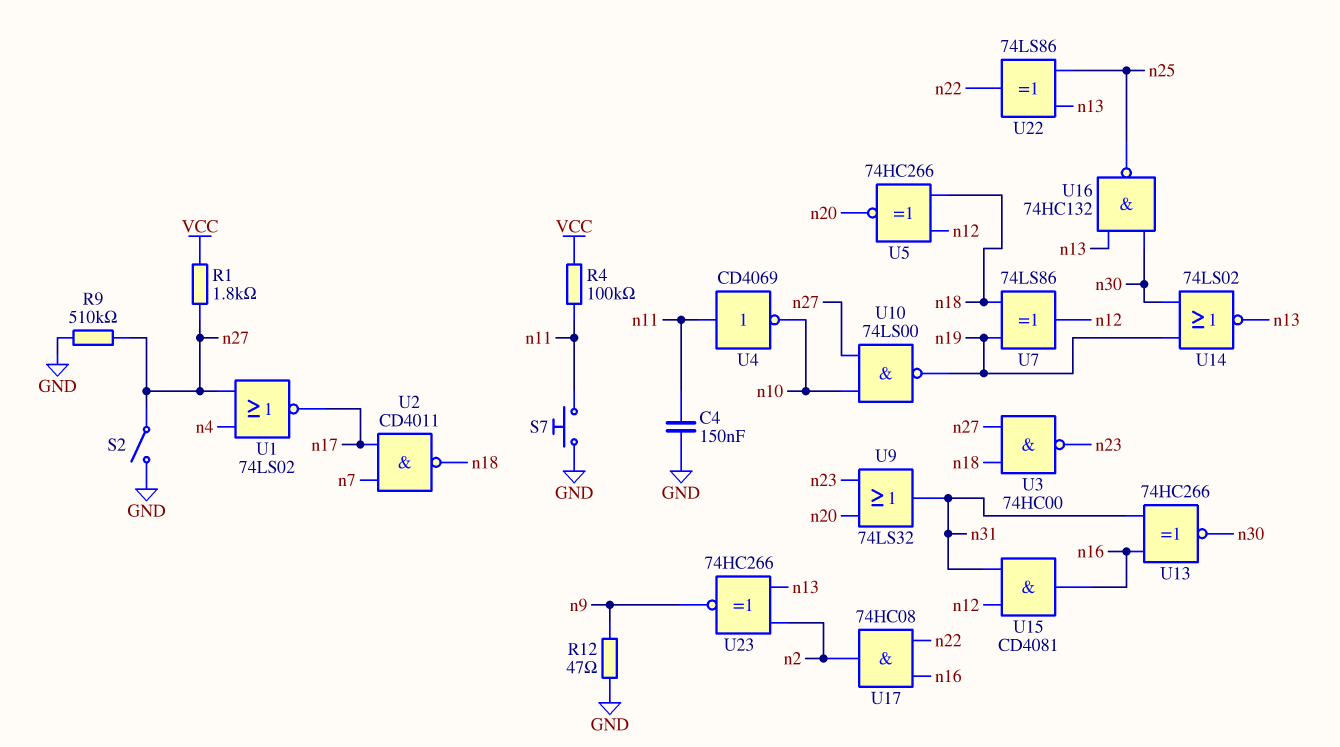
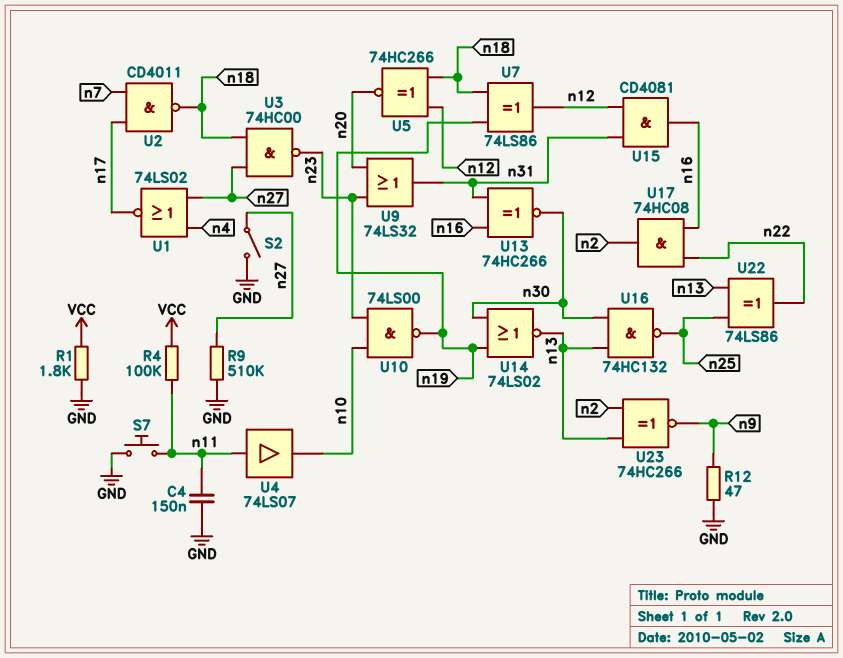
R1: 1.8k (VCC, n27) -> 1.8k (GND, VCC)
U4: NOT CD4069 (in n11, out n10) -> buffer 74LS07 (in n11, out n10)
U10: NAND 74LS00 (in n10, in n27, out n19) -> NAND 74LS00 (in n10, in n23, out n19)

